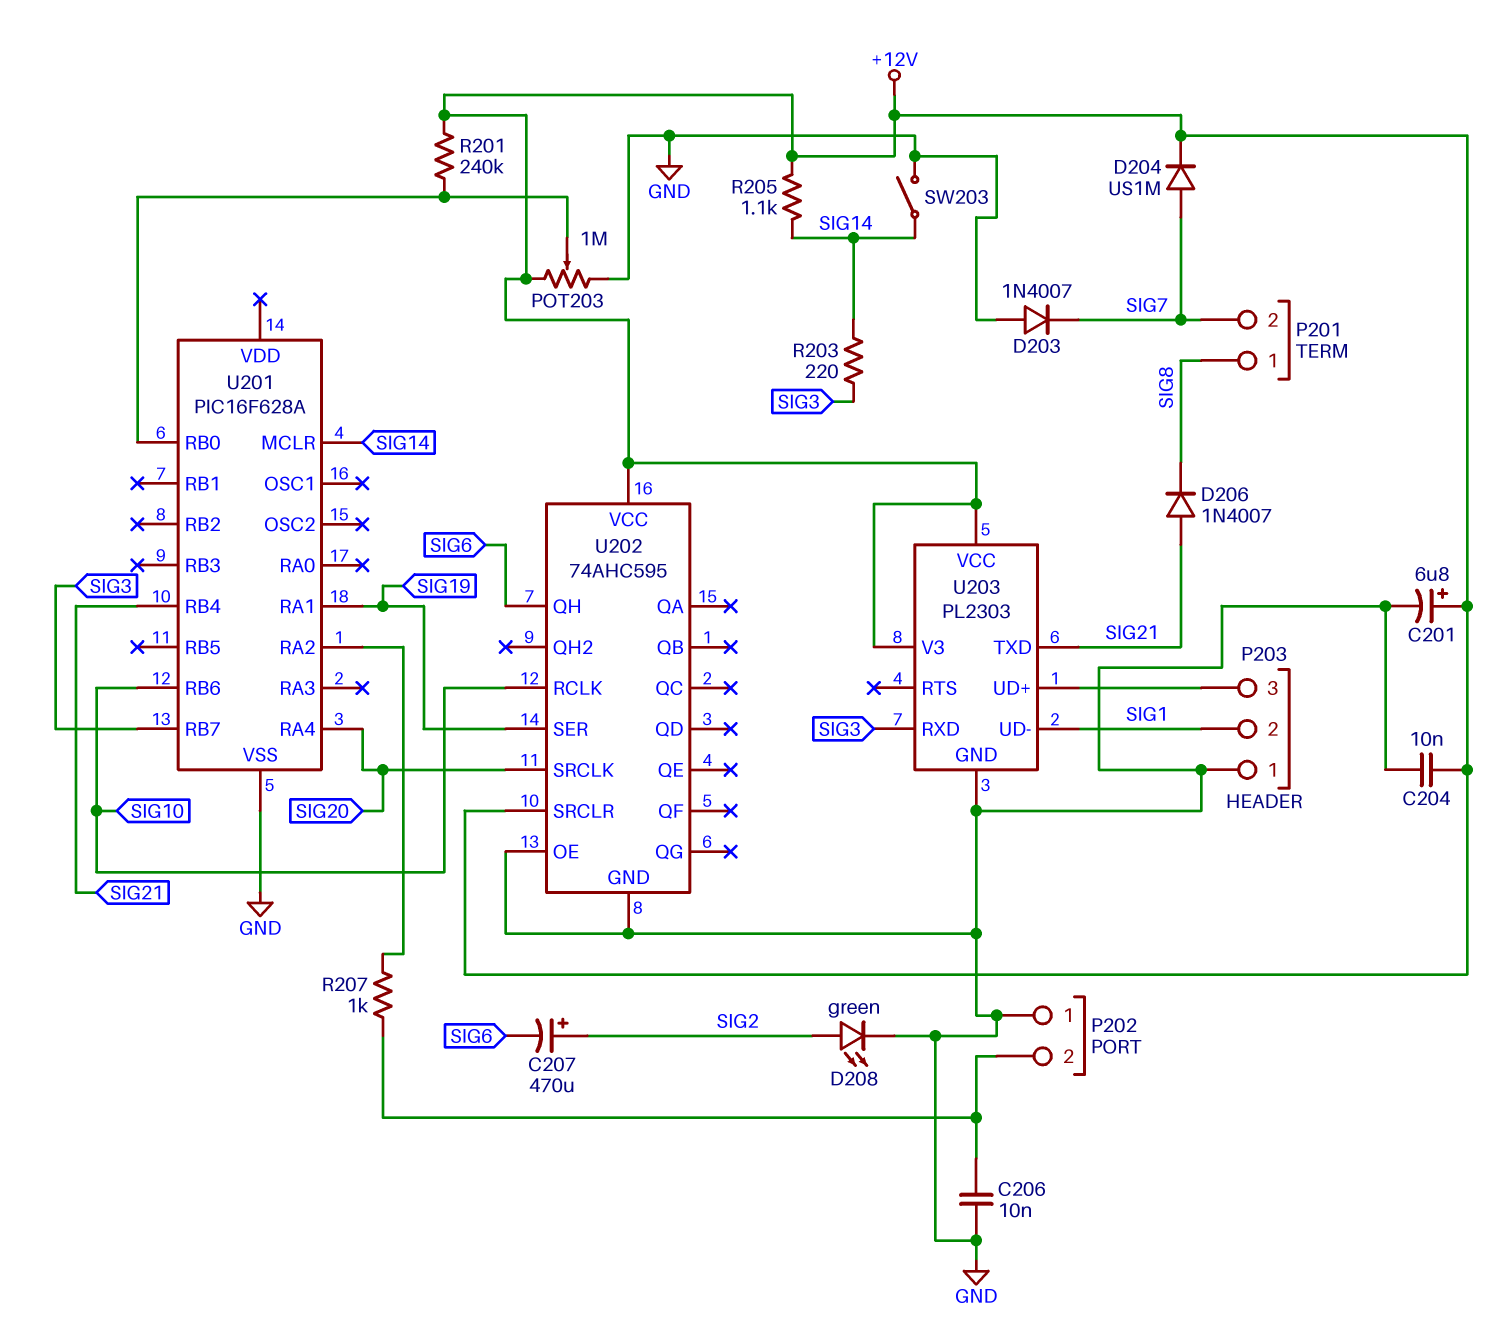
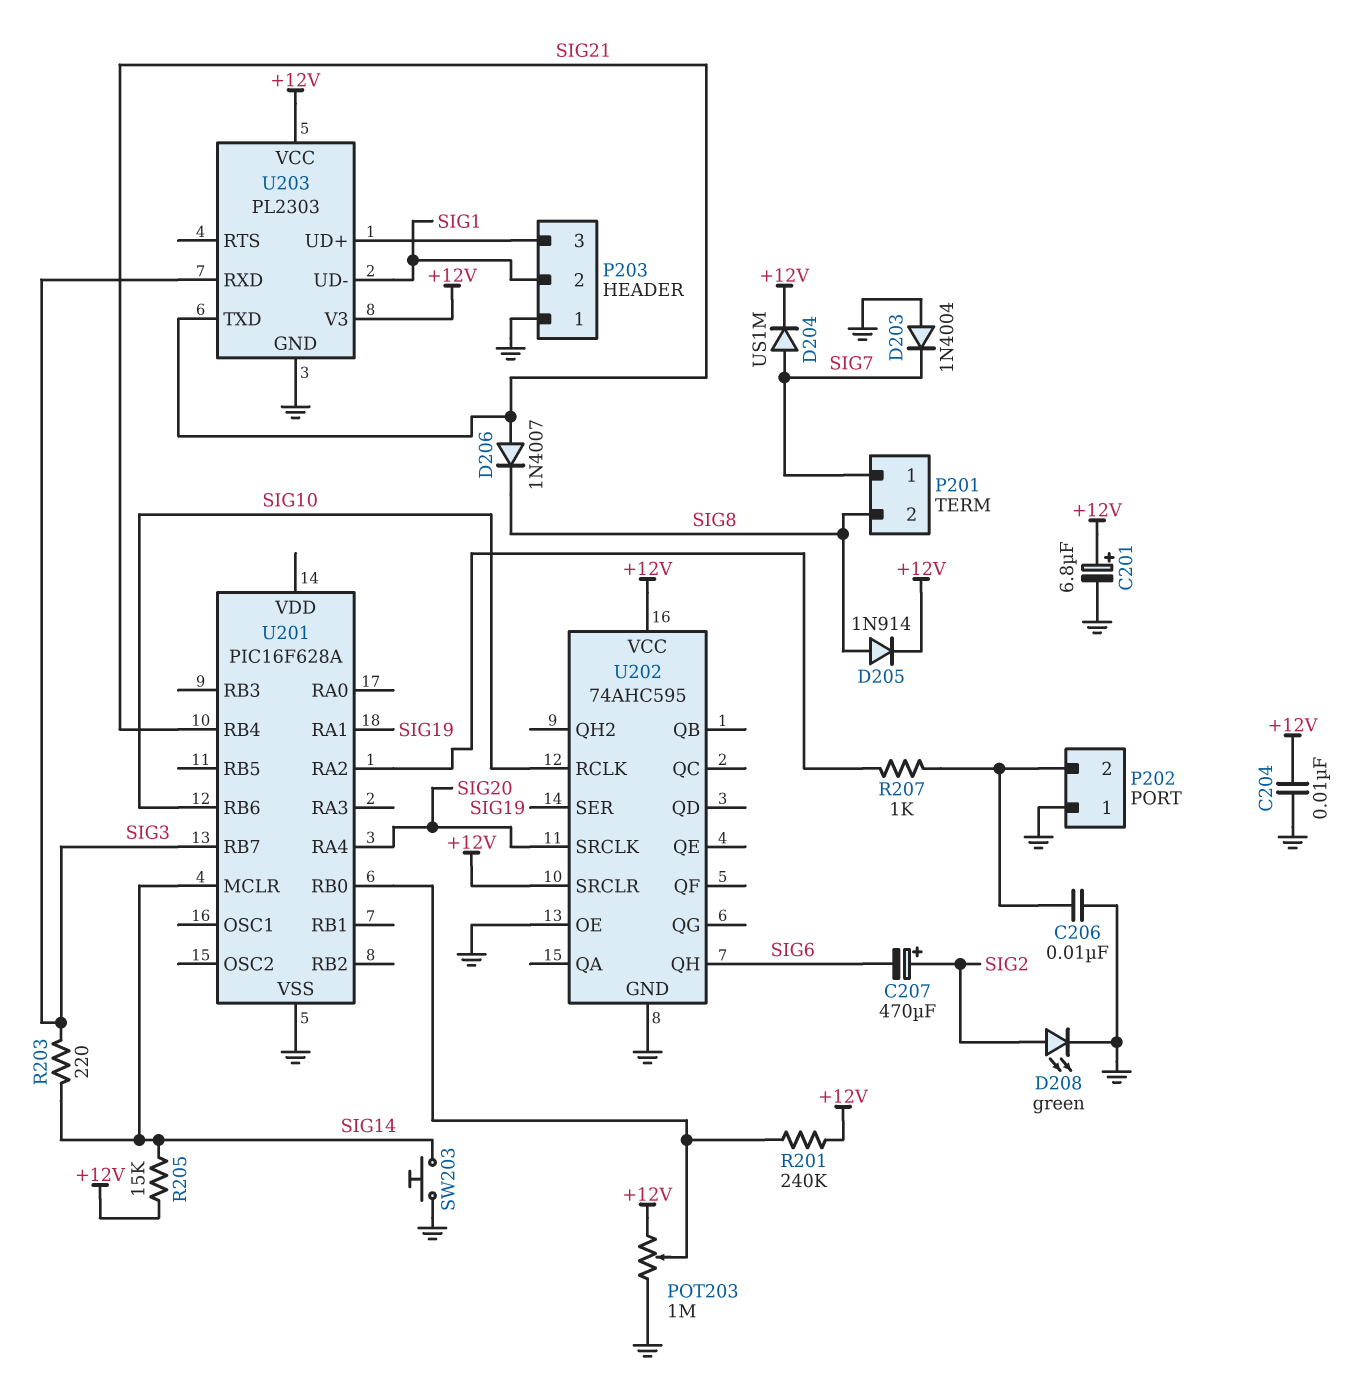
D203: diode 1N4007 (A GND, K SIG7) -> diode 1N4004 (A GND, K SIG7)
D205: none -> diode 1N914 (A SIG8, K +12V)
P201 pin 1: SIG8 -> SIG7
P201 pin 2: SIG7 -> SIG8
R205: 1.1k (+12V, SIG14) -> 15k (+12V, SIG14)
SW203: switch (GND, SIG14) -> button (GND, SIG14)

